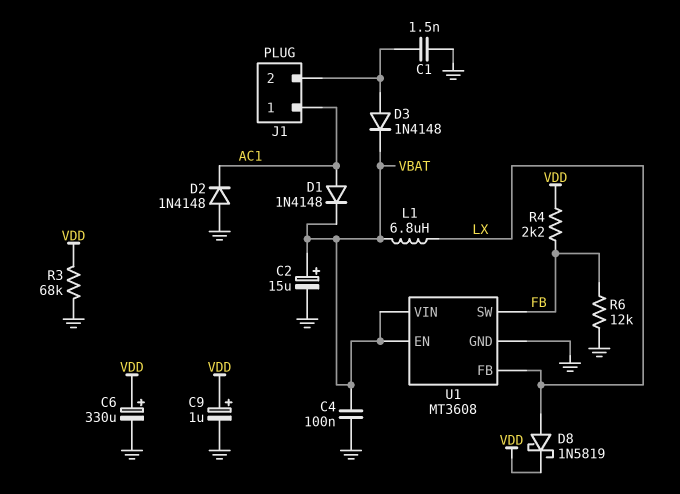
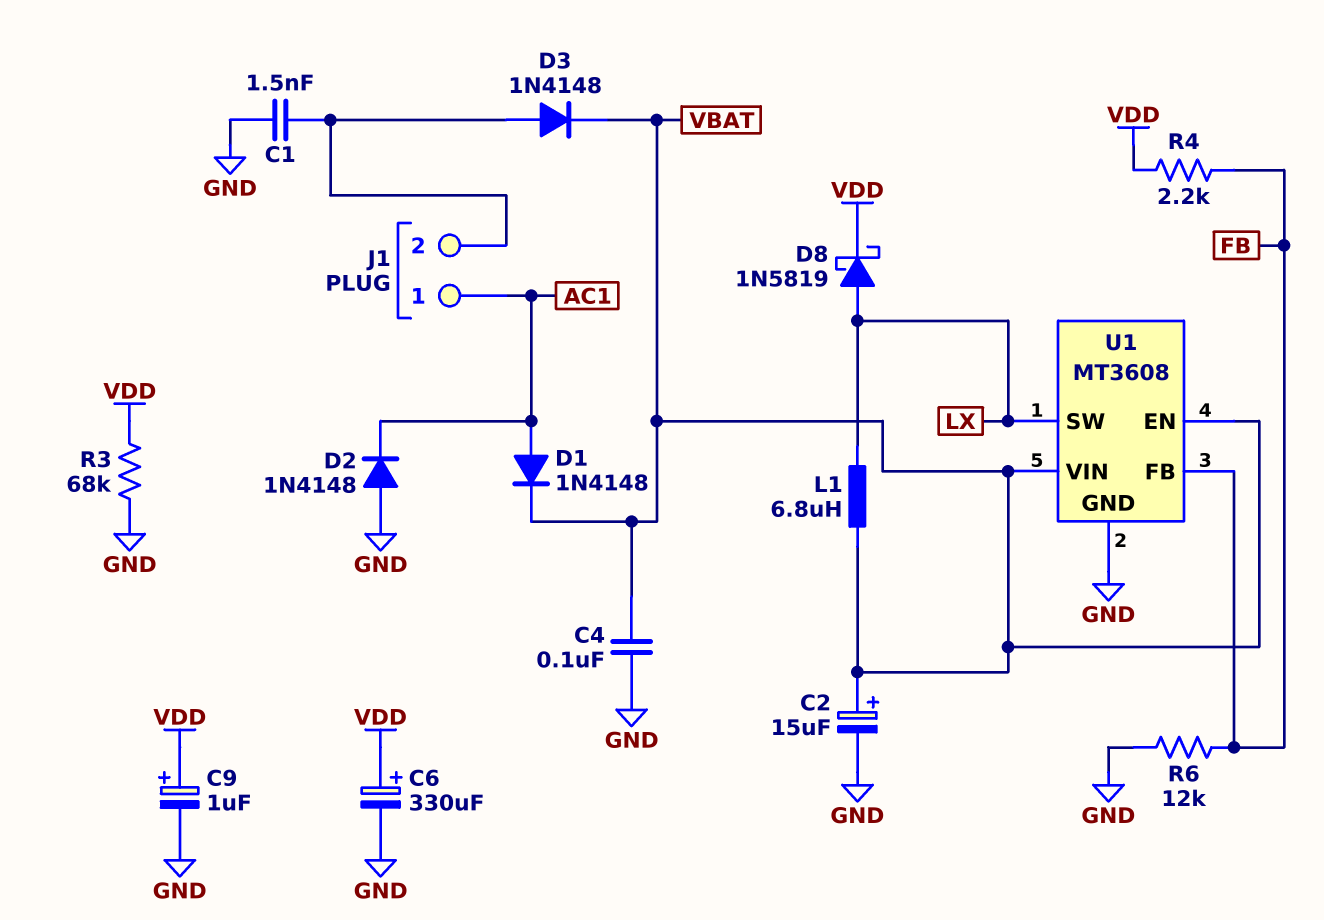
U1 pin FB: LX -> FB
U1 pin SW: FB -> LX

